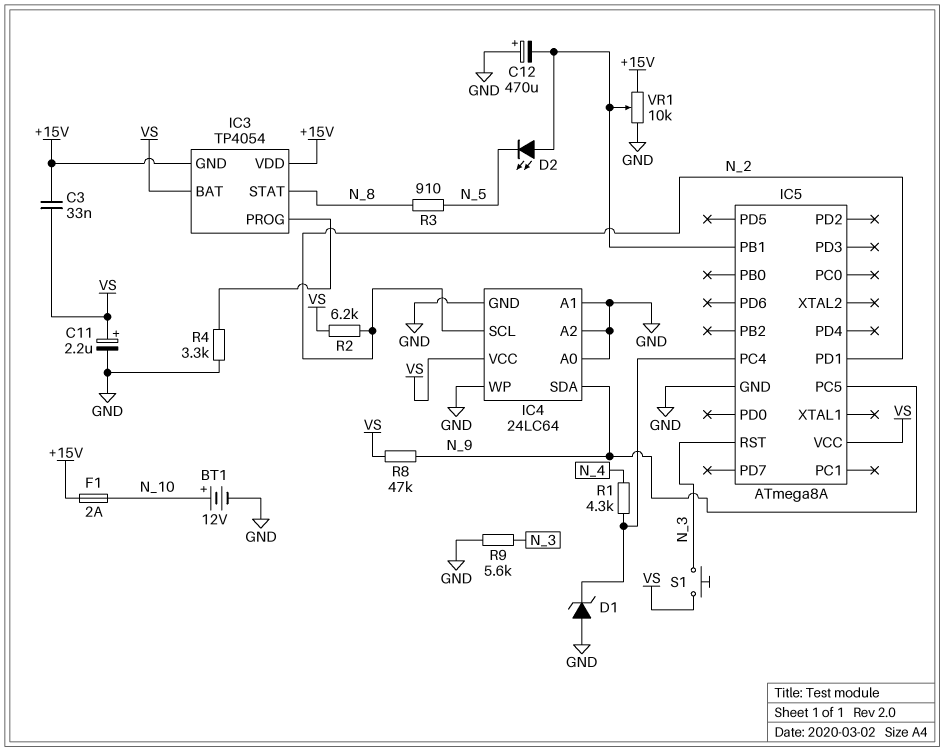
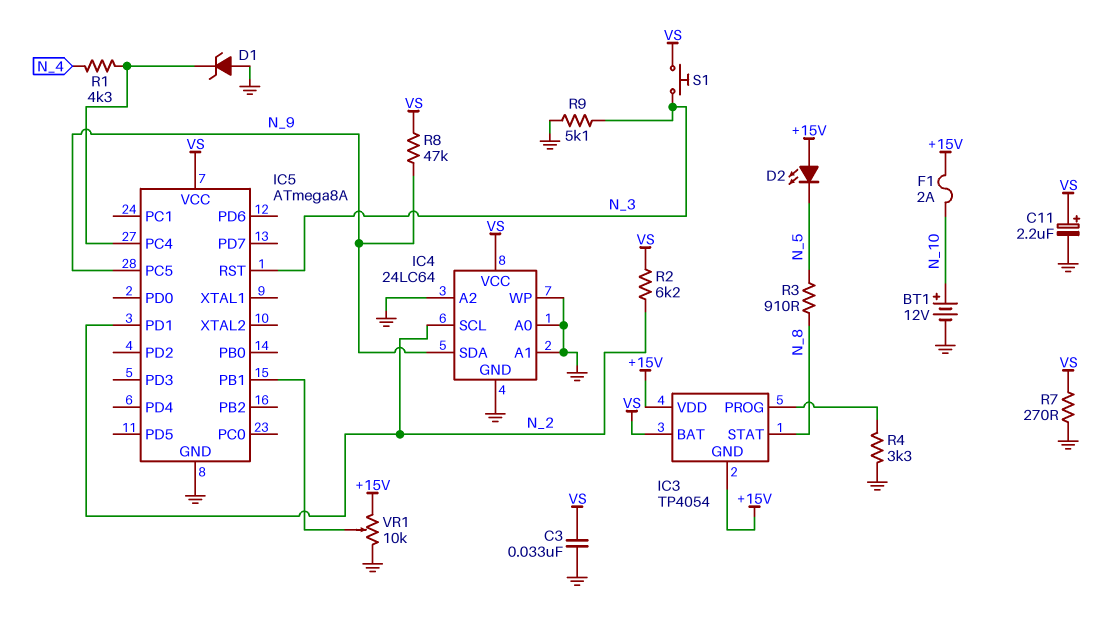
C3: 33nF (+15V, VS) -> 33nF (GND, VS)
C12: 470uF (plus GND, minus IC5/PB1) -> none
D2: LED (A IC5/PB1, K N_5) -> LED (A +15V, K N_5)
R7: none -> 270 (GND, VS)
R9: 5.6k (GND, N_3) -> 5.1k (GND, N_3)

